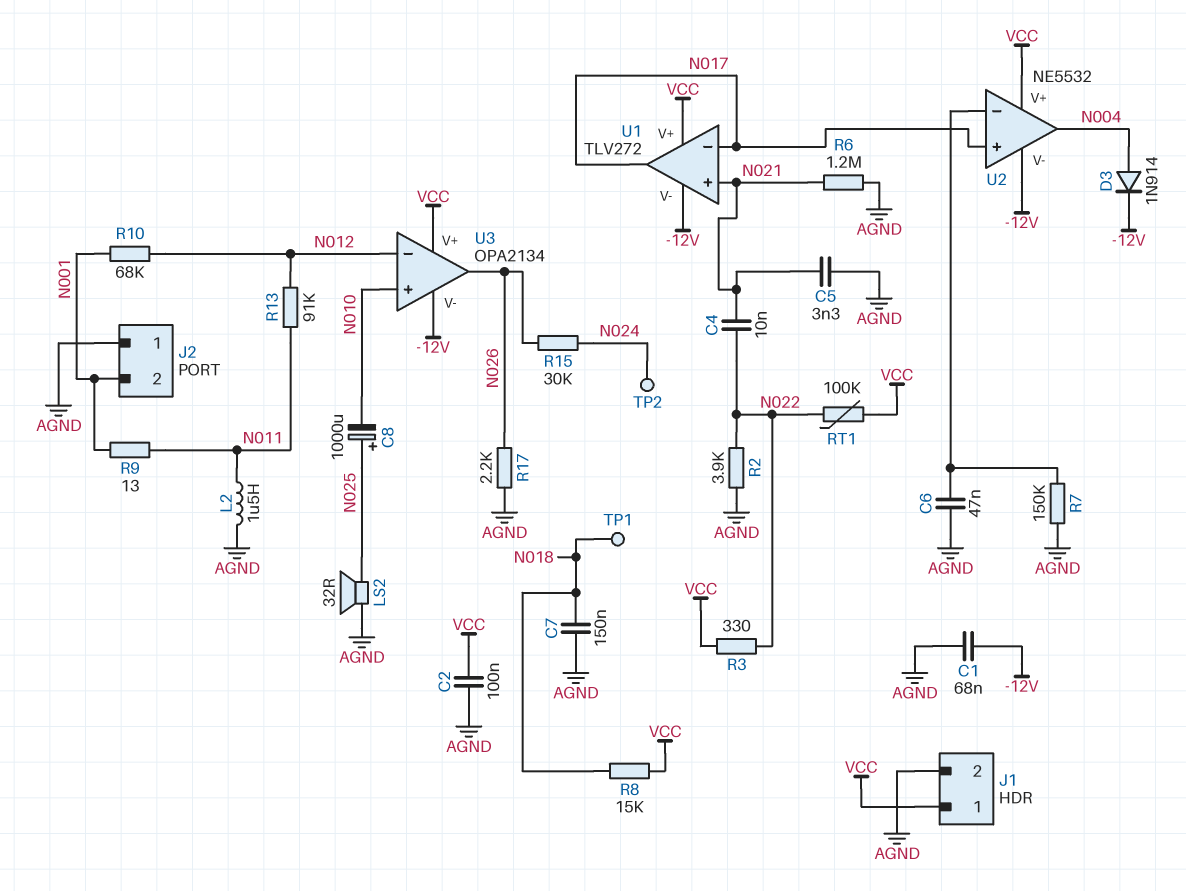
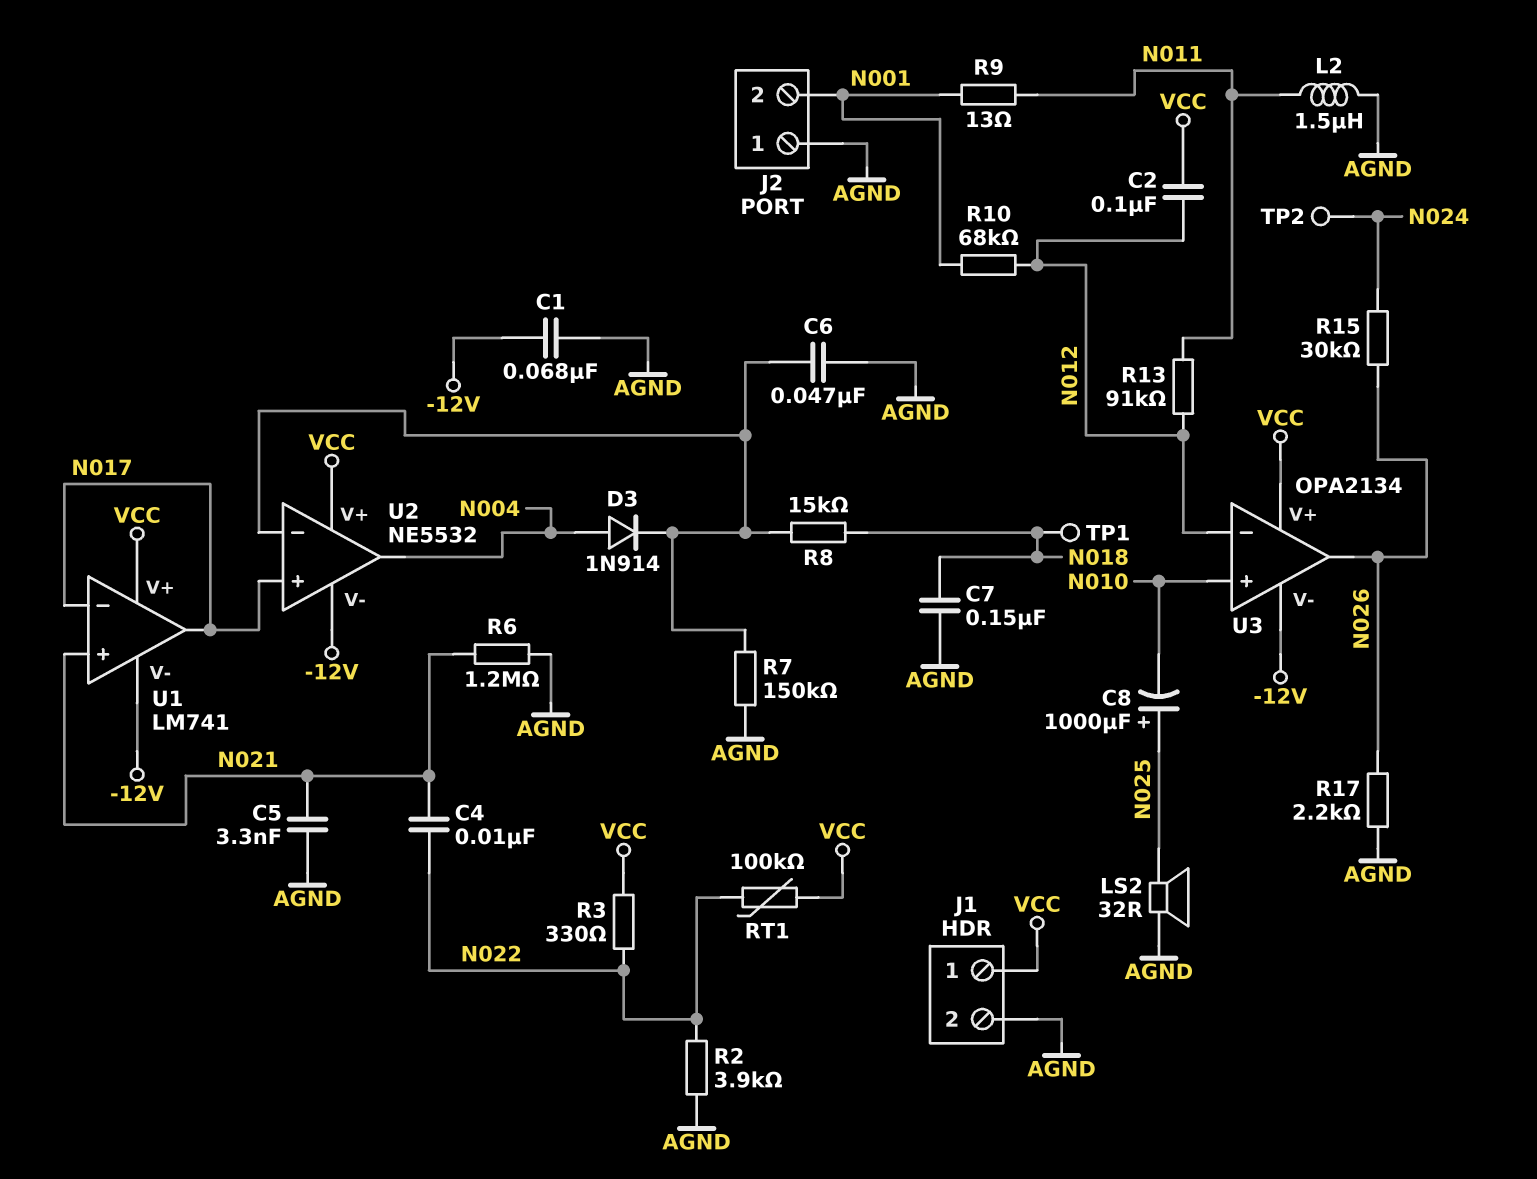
C2: 100nF (AGND, VCC) -> 100nF (N012, VCC)
D3: diode 1N914 (A N004, K -12V) -> diode 1N914 (A N004, K U2/in-)
R8: 15k (N018, VCC) -> 15k (N018, U2/in-)
U1: TLV272 -> LM741

